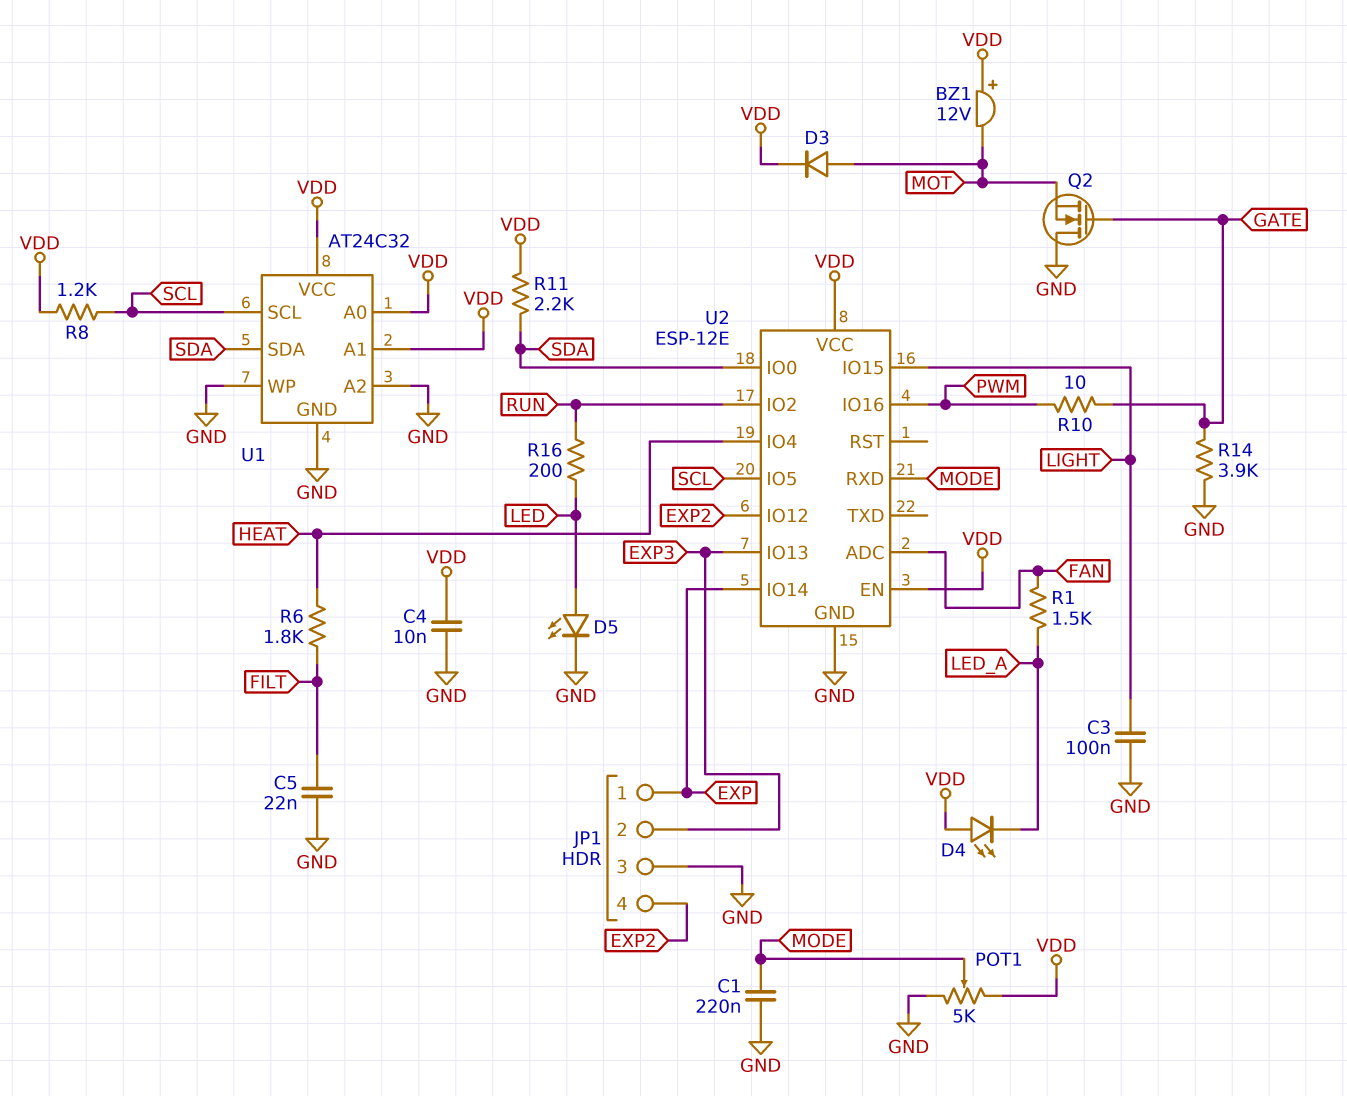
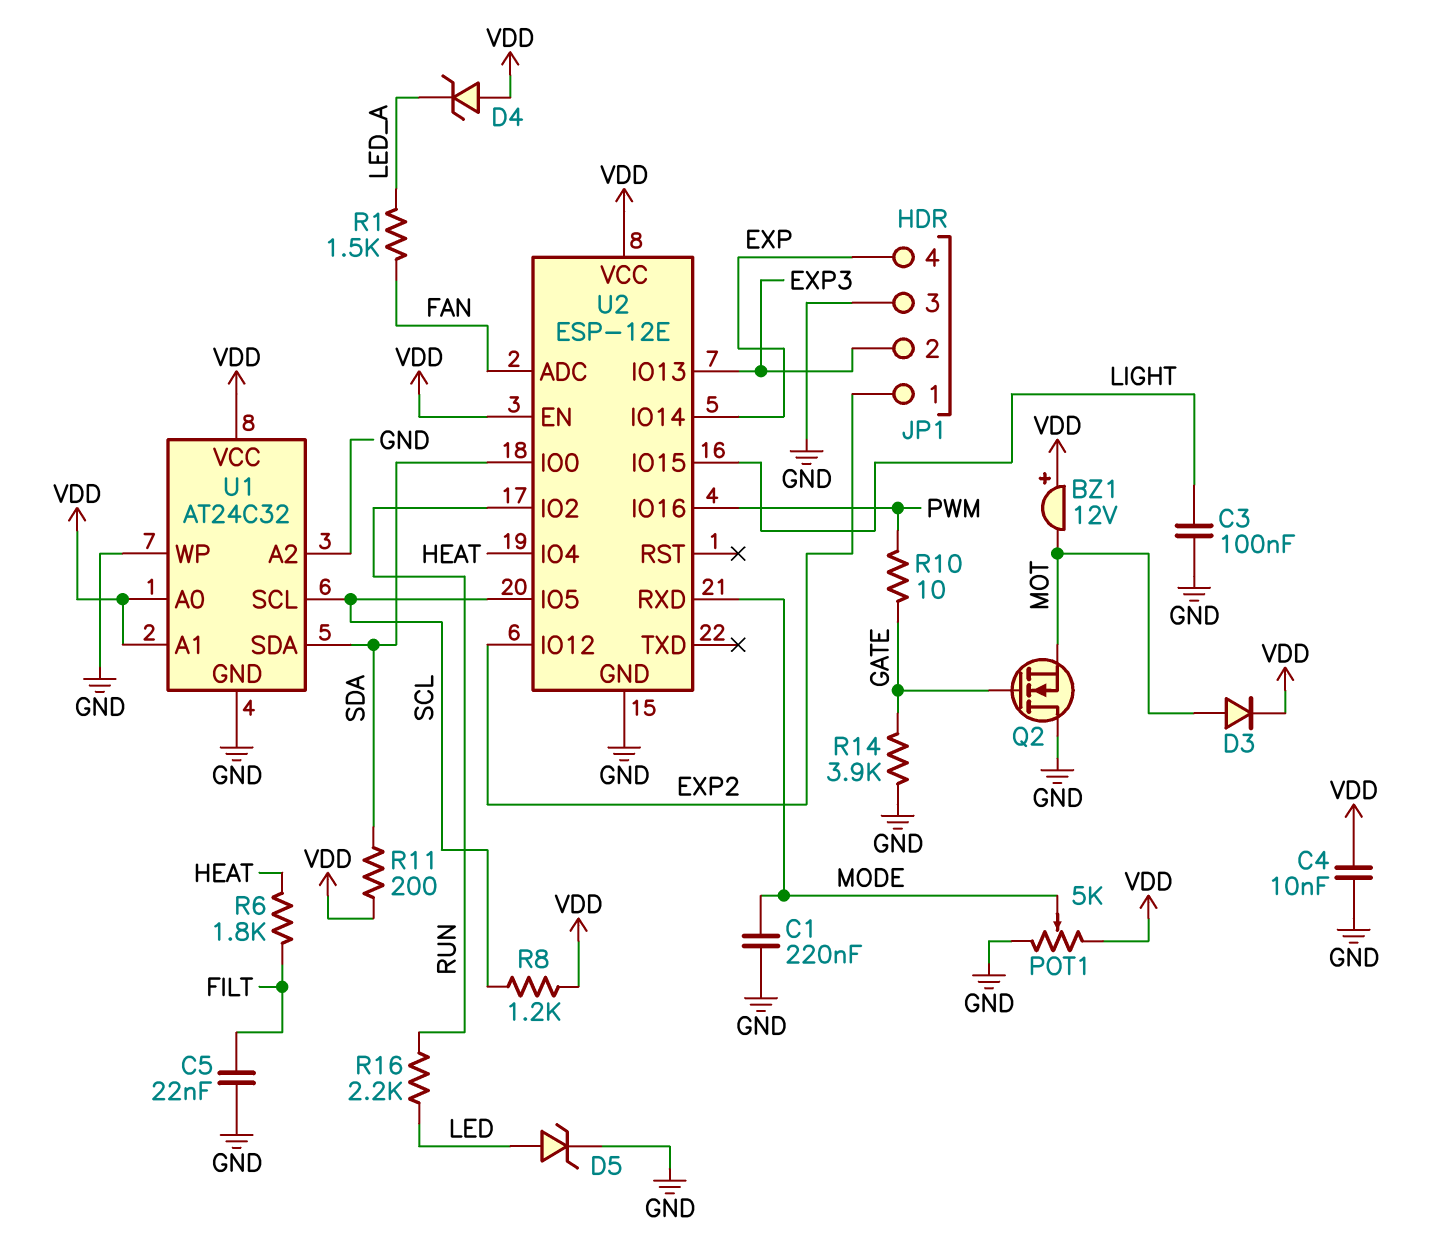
D4: LED (A VDD, K LED_A) -> zener (A VDD, K LED_A)
D5: LED (A LED, K GND) -> zener (A LED, K GND)
JP1 pin 1: EXP -> EXP2
JP1 pin 4: EXP2 -> EXP
R11: 2.2k (SDA, VDD) -> 200 (SDA, VDD)
R16: 200 (LED, RUN) -> 2.2k (LED, RUN)

